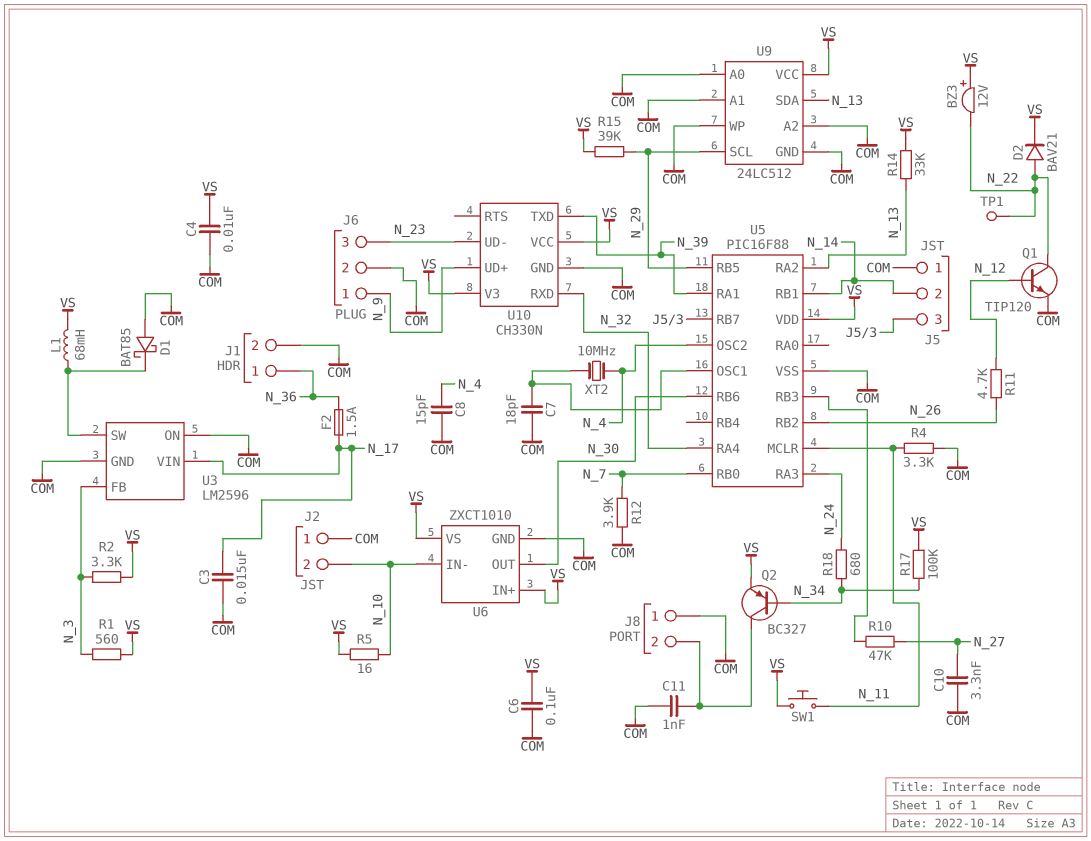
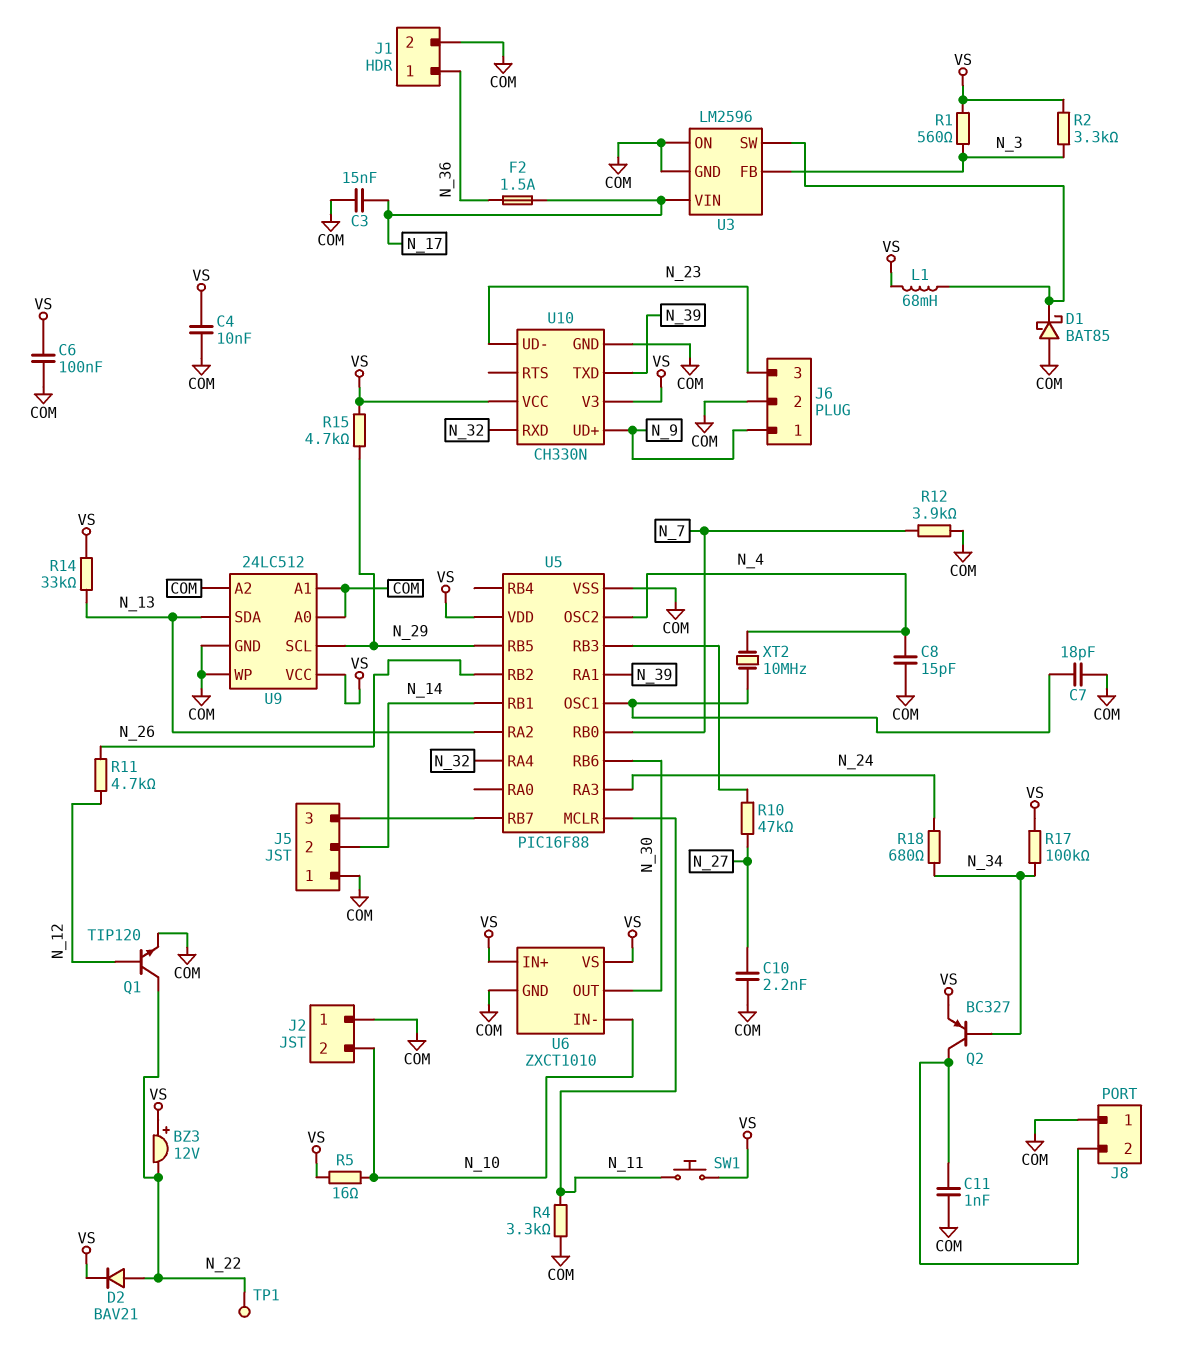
C10: 3.3nF (COM, N_27) -> 2.2nF (COM, N_27)
R15: 39k (N_29, VS) -> 4.7k (N_29, VS)

